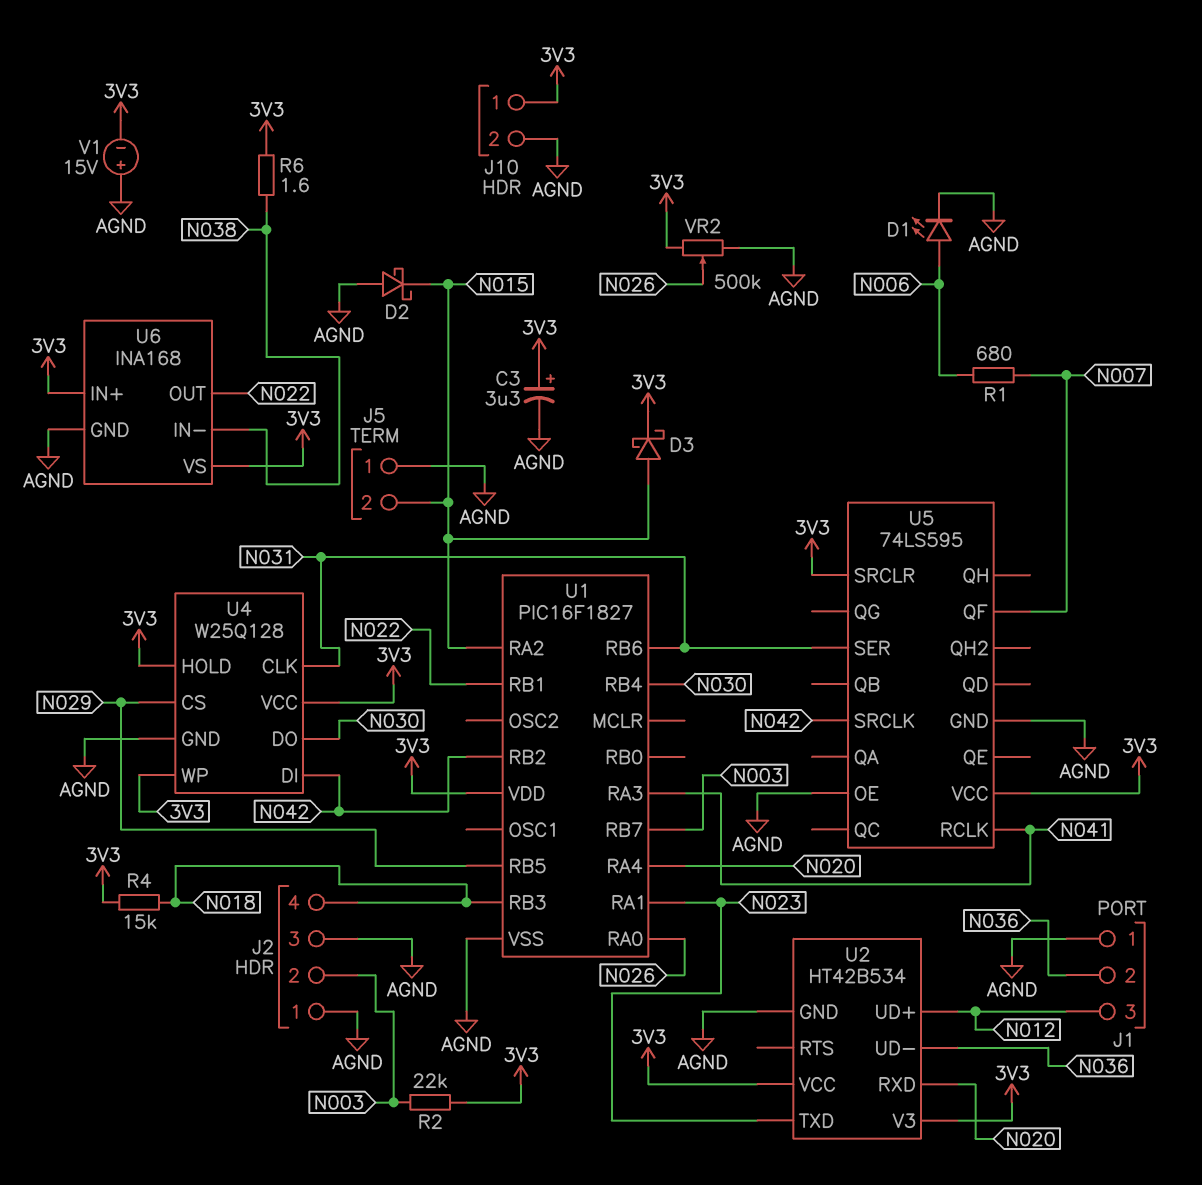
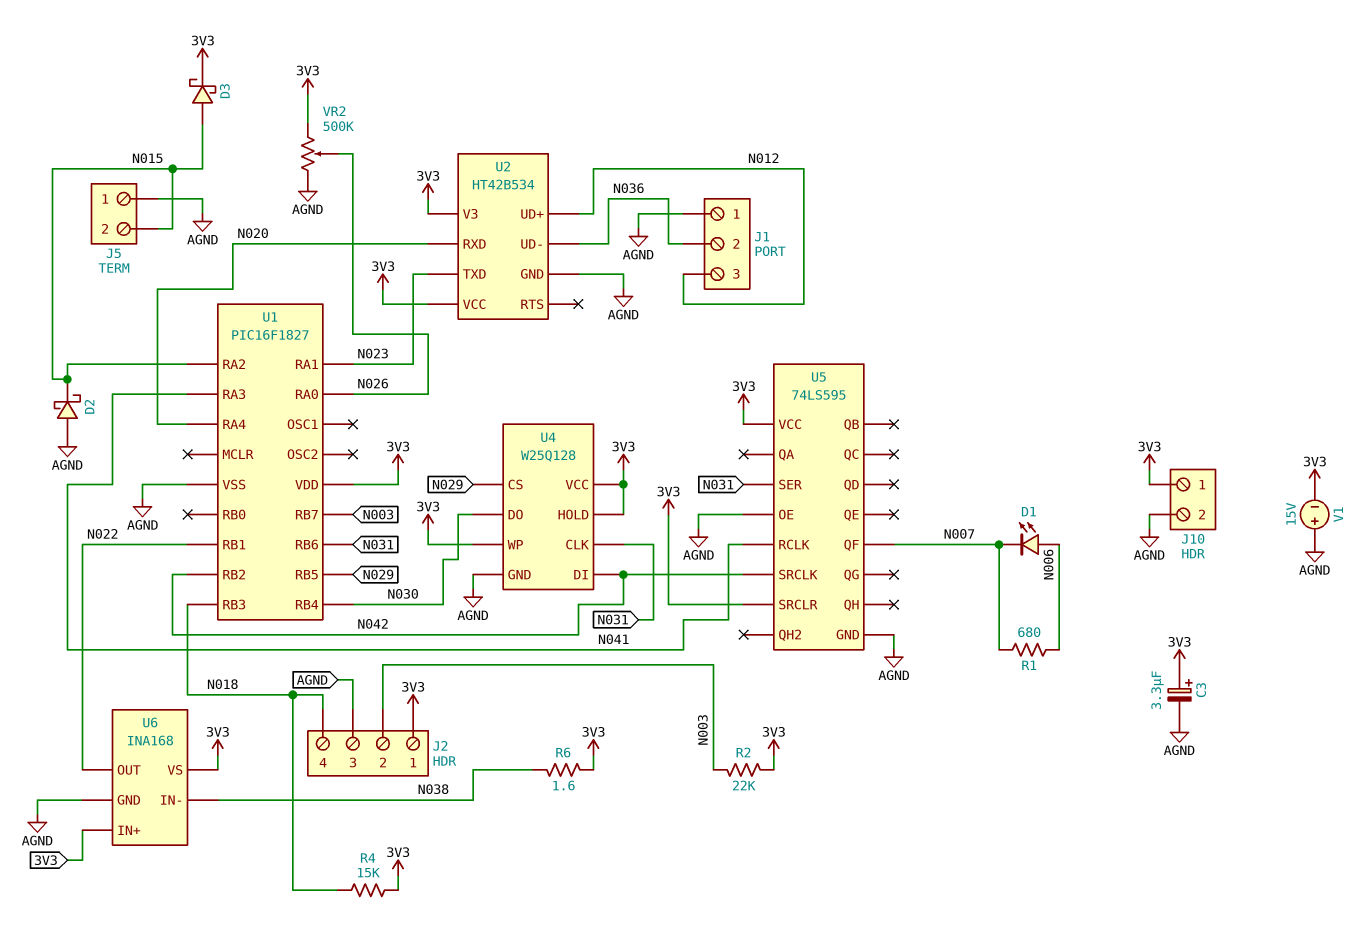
D1: LED (A N006, K AGND) -> LED (A N006, K N007)
J2 pin 1: AGND -> 3V3

